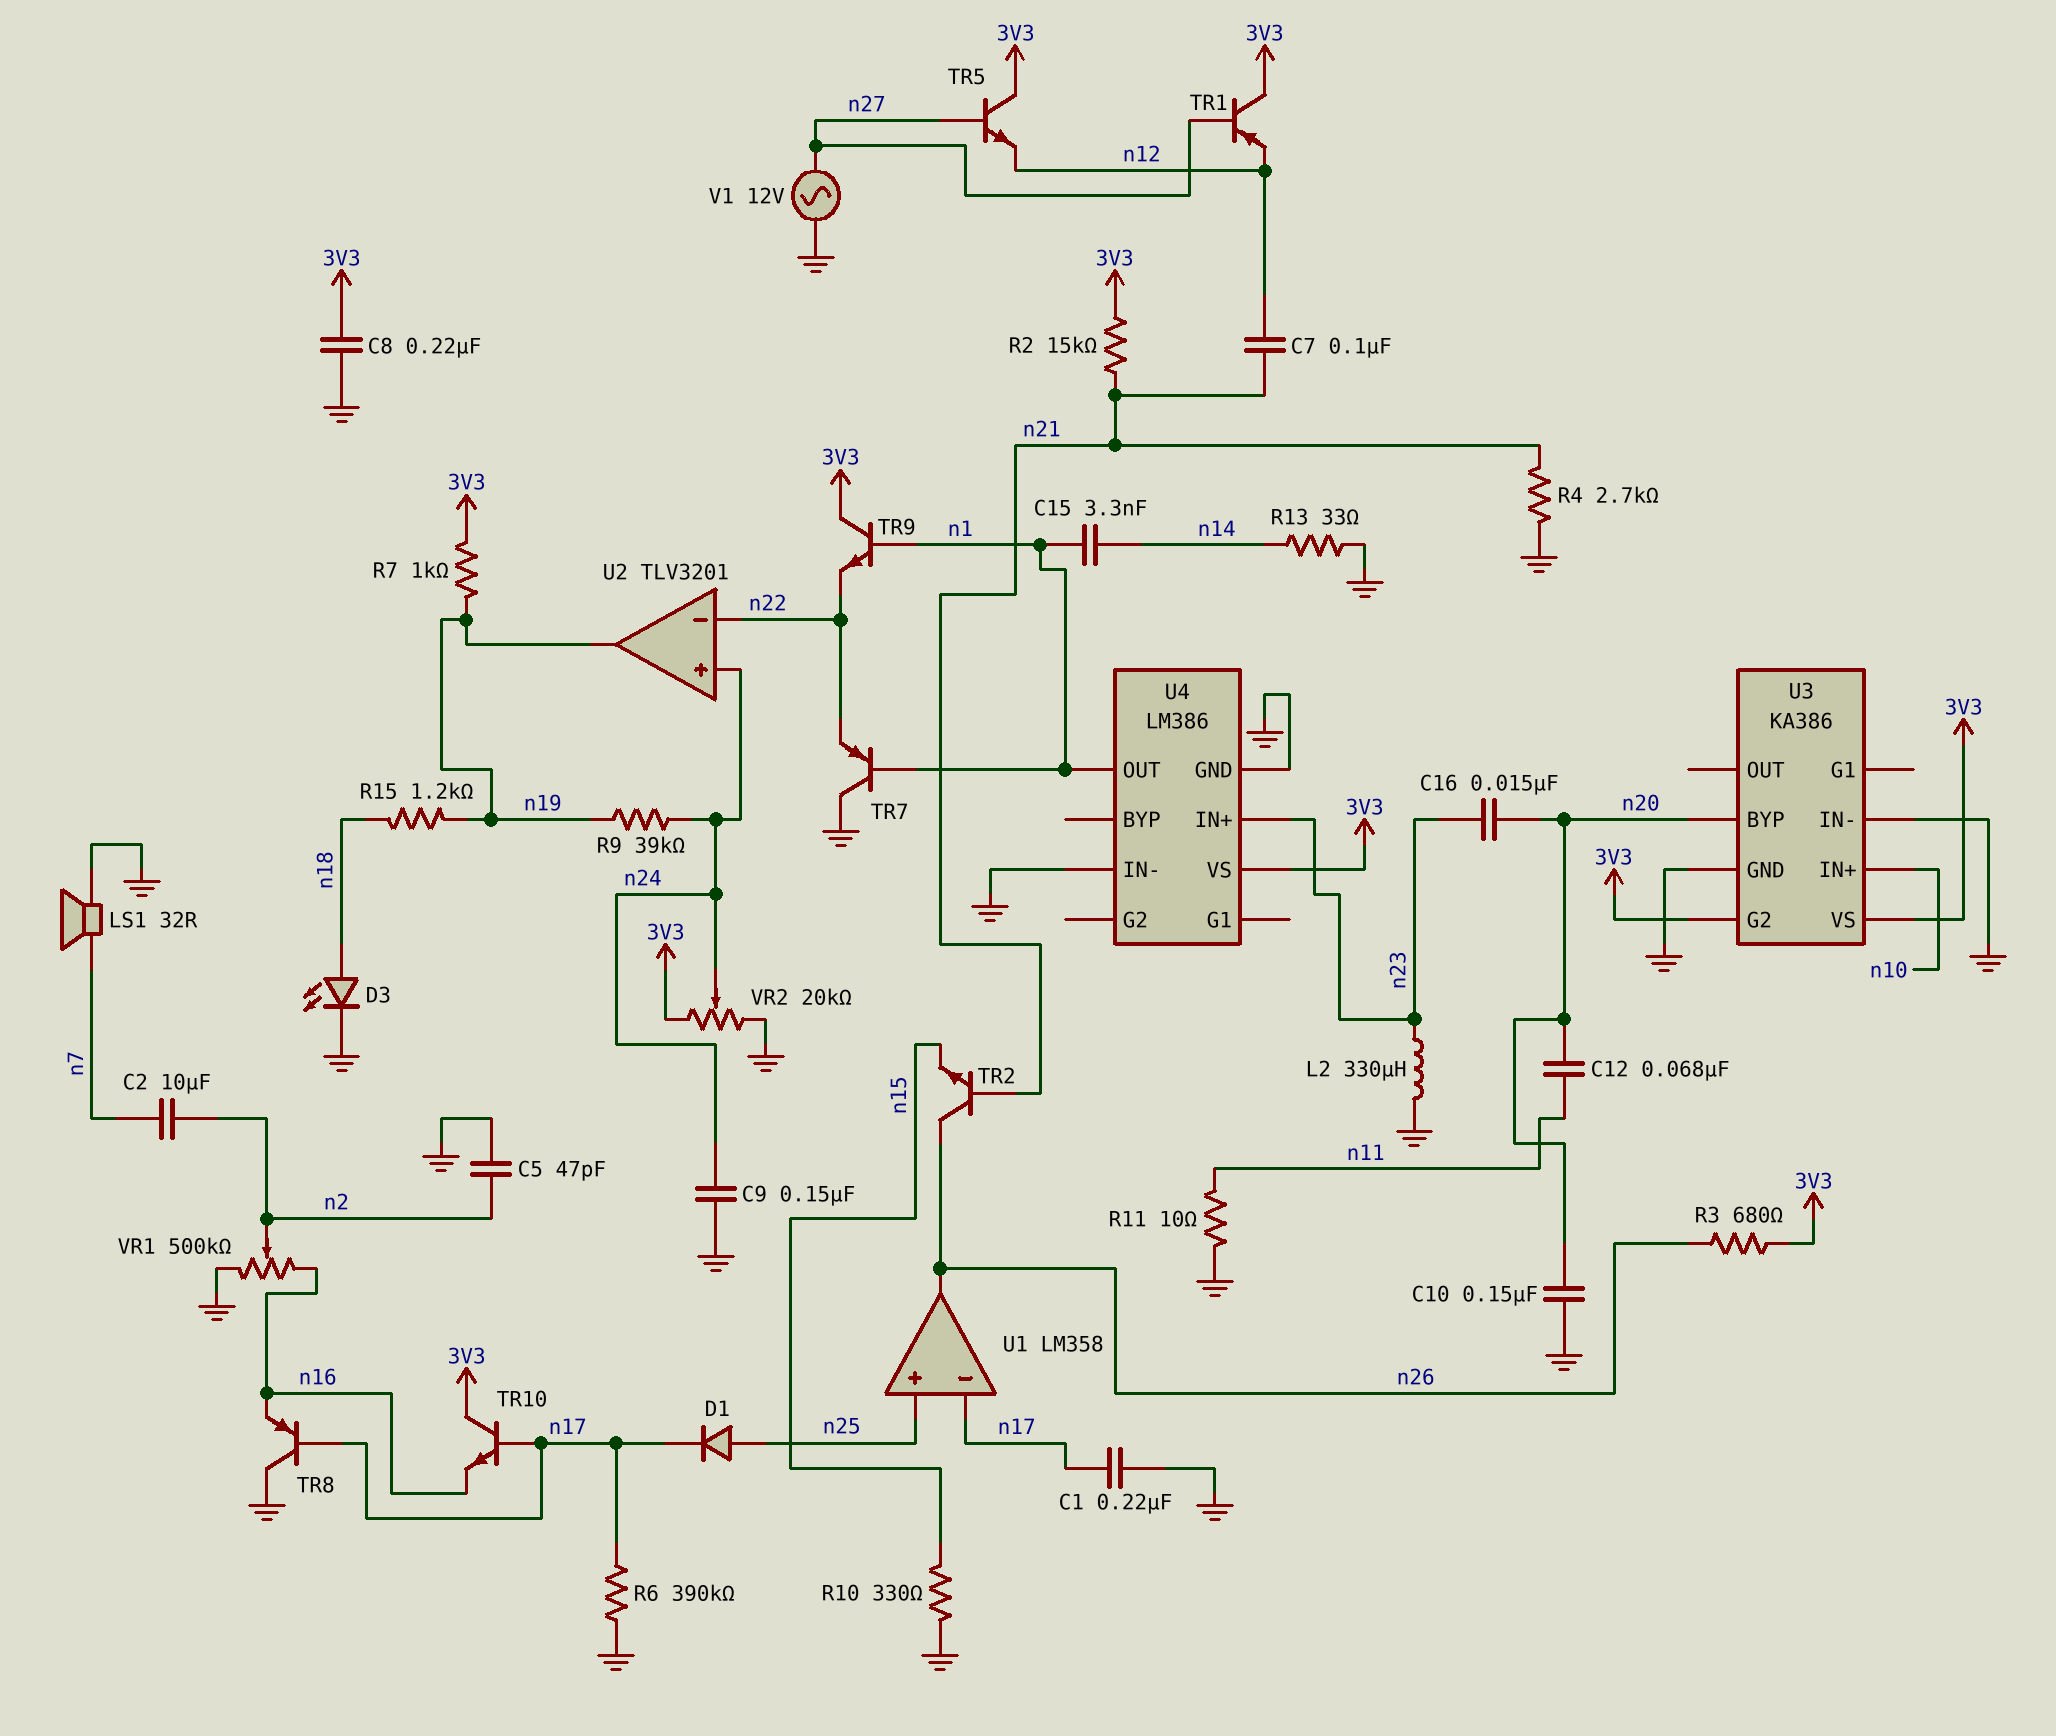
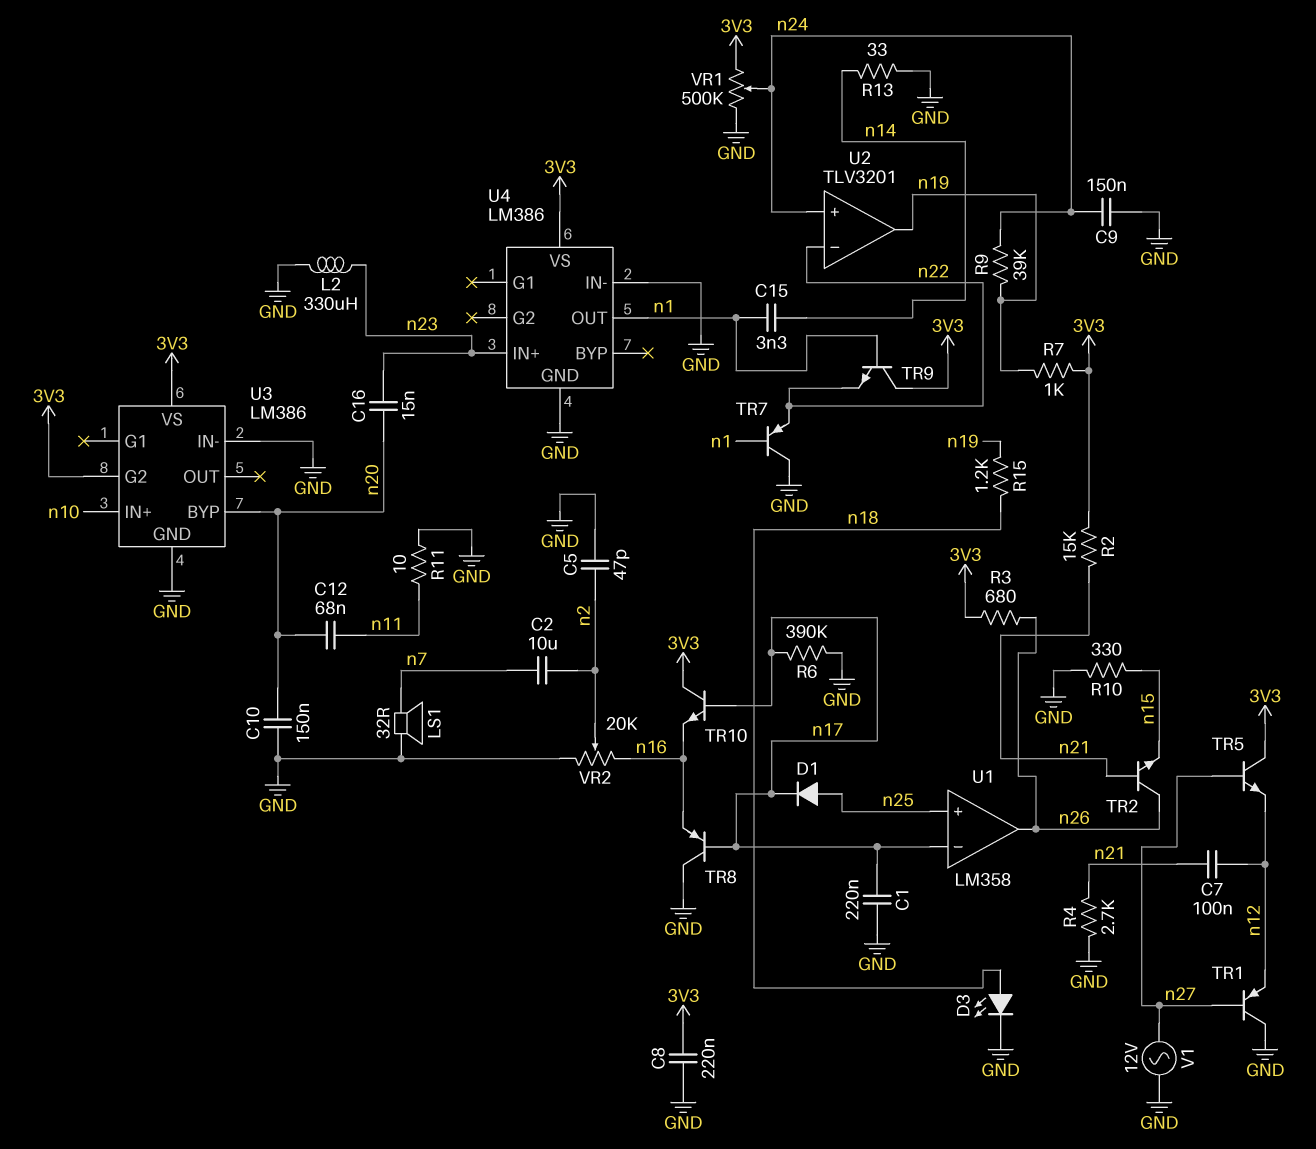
TR1: PNP (B n27, C 3V3, E n12) -> PNP (B n27, C GND, E n12)
U3: KA386 -> LM386
VR1: 500k (GND, n16, wiper n2) -> 500k (3V3, GND, wiper n24)
VR2: 20k (3V3, GND, wiper n24) -> 20k (GND, n16, wiper n2)

